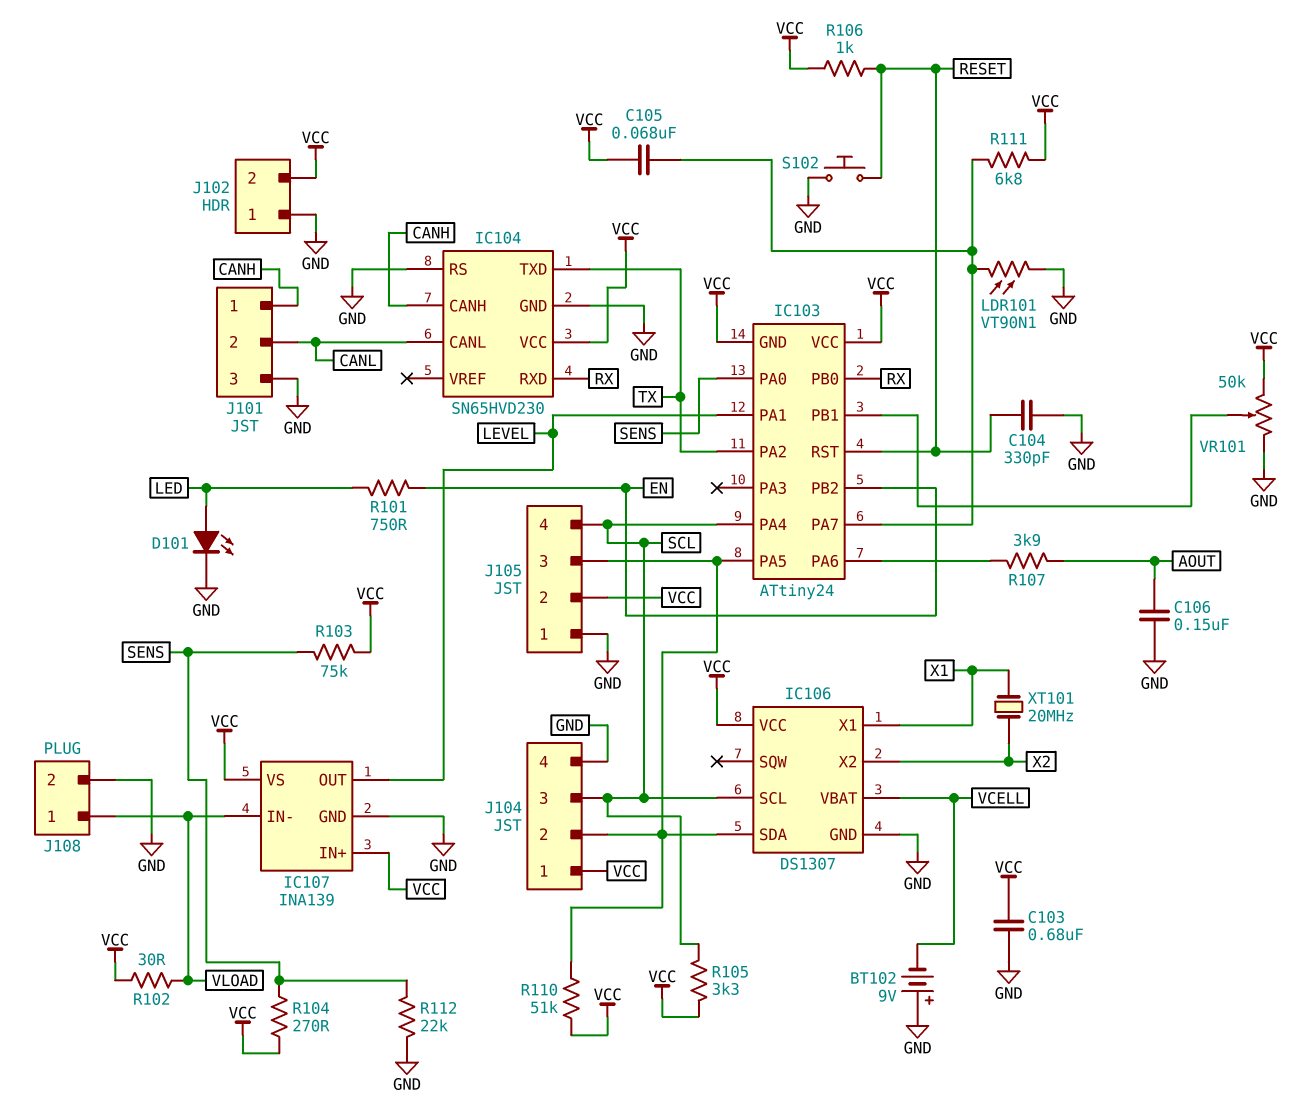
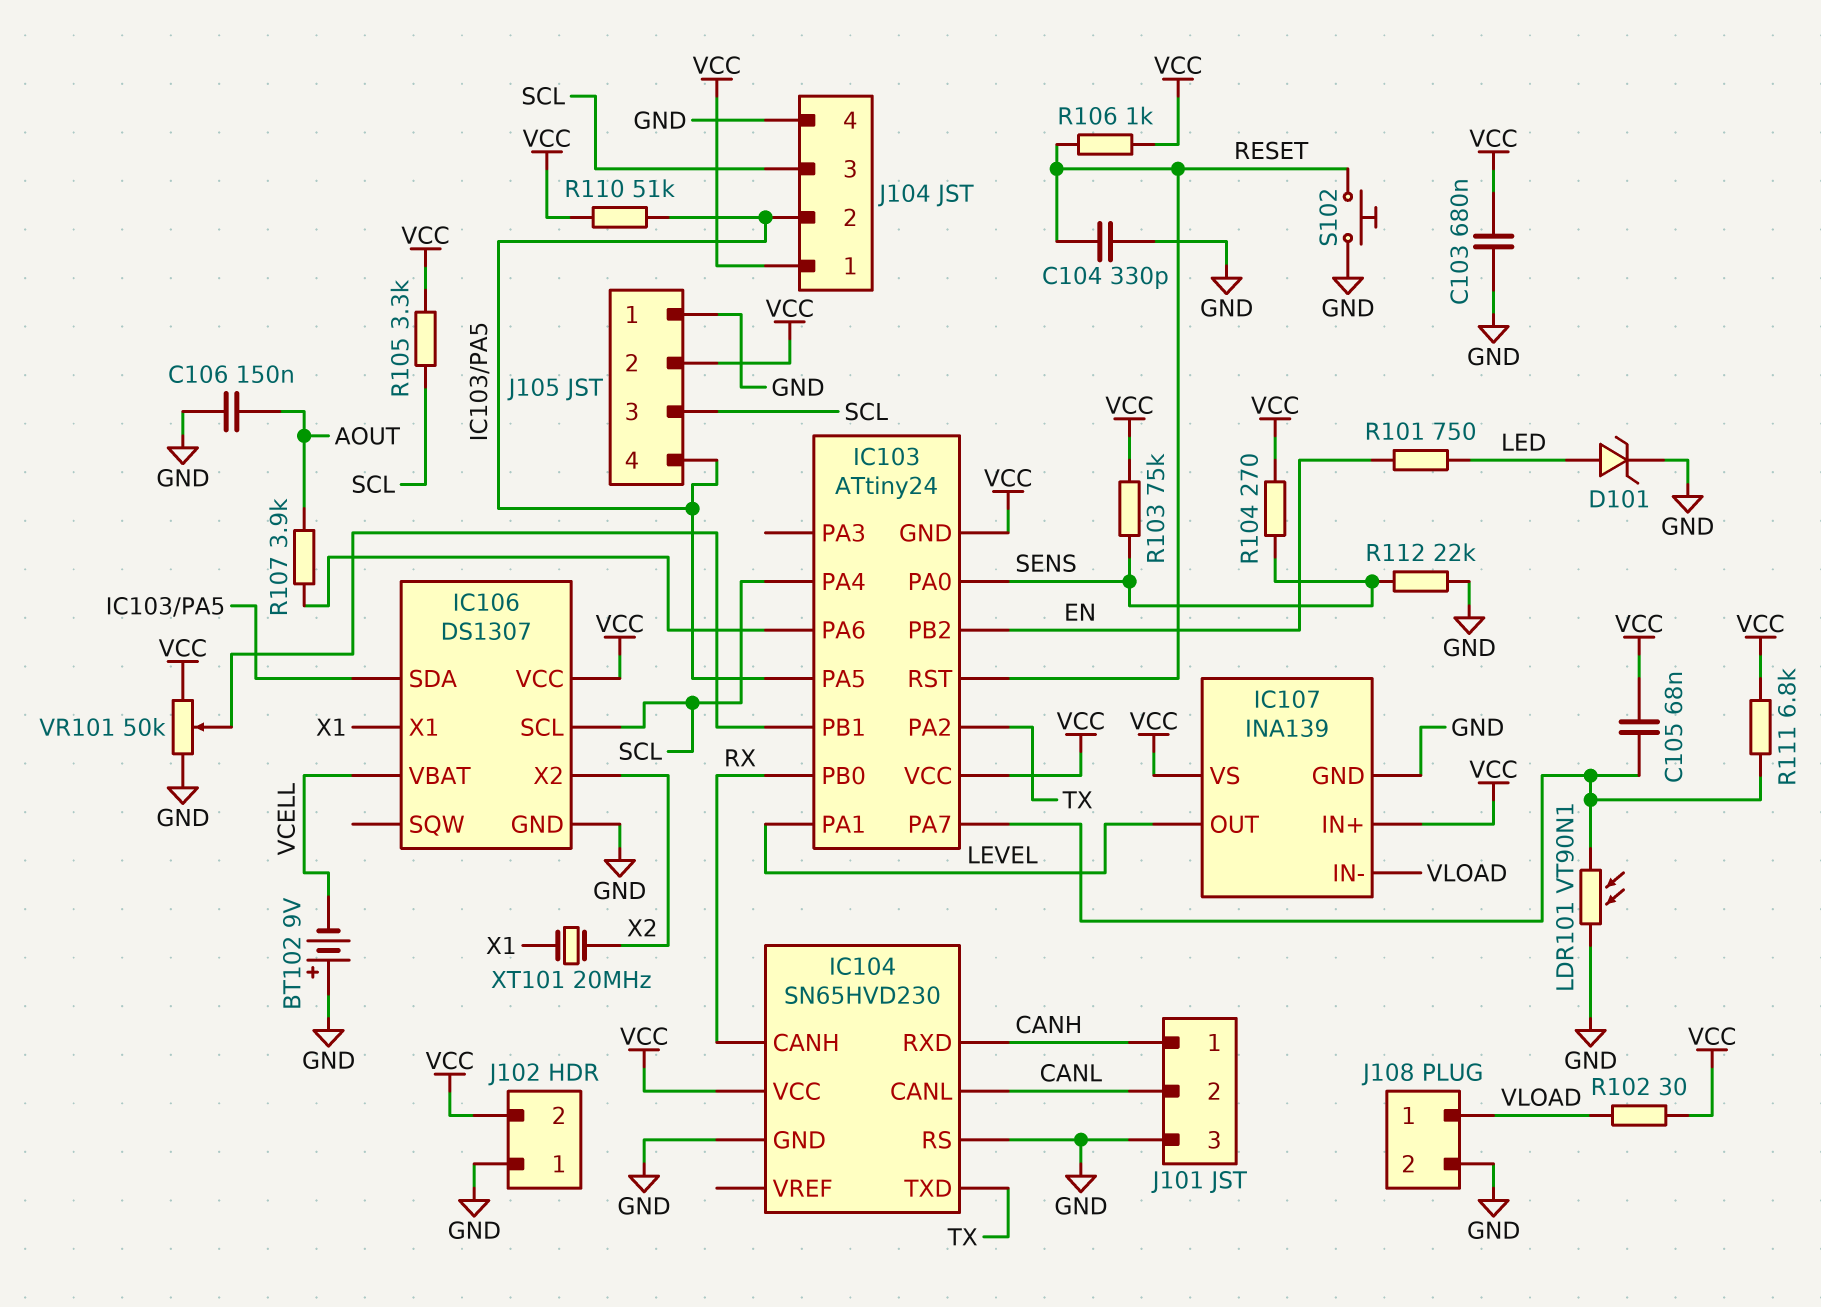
D101: LED (A LED, K GND) -> zener (A LED, K GND)
IC104 pin CANH: CANH -> RX
IC104 pin RXD: RX -> CANH
J105 pin 3: IC103/PA5 -> SCL
J105 pin 4: SCL -> IC103/PA5

